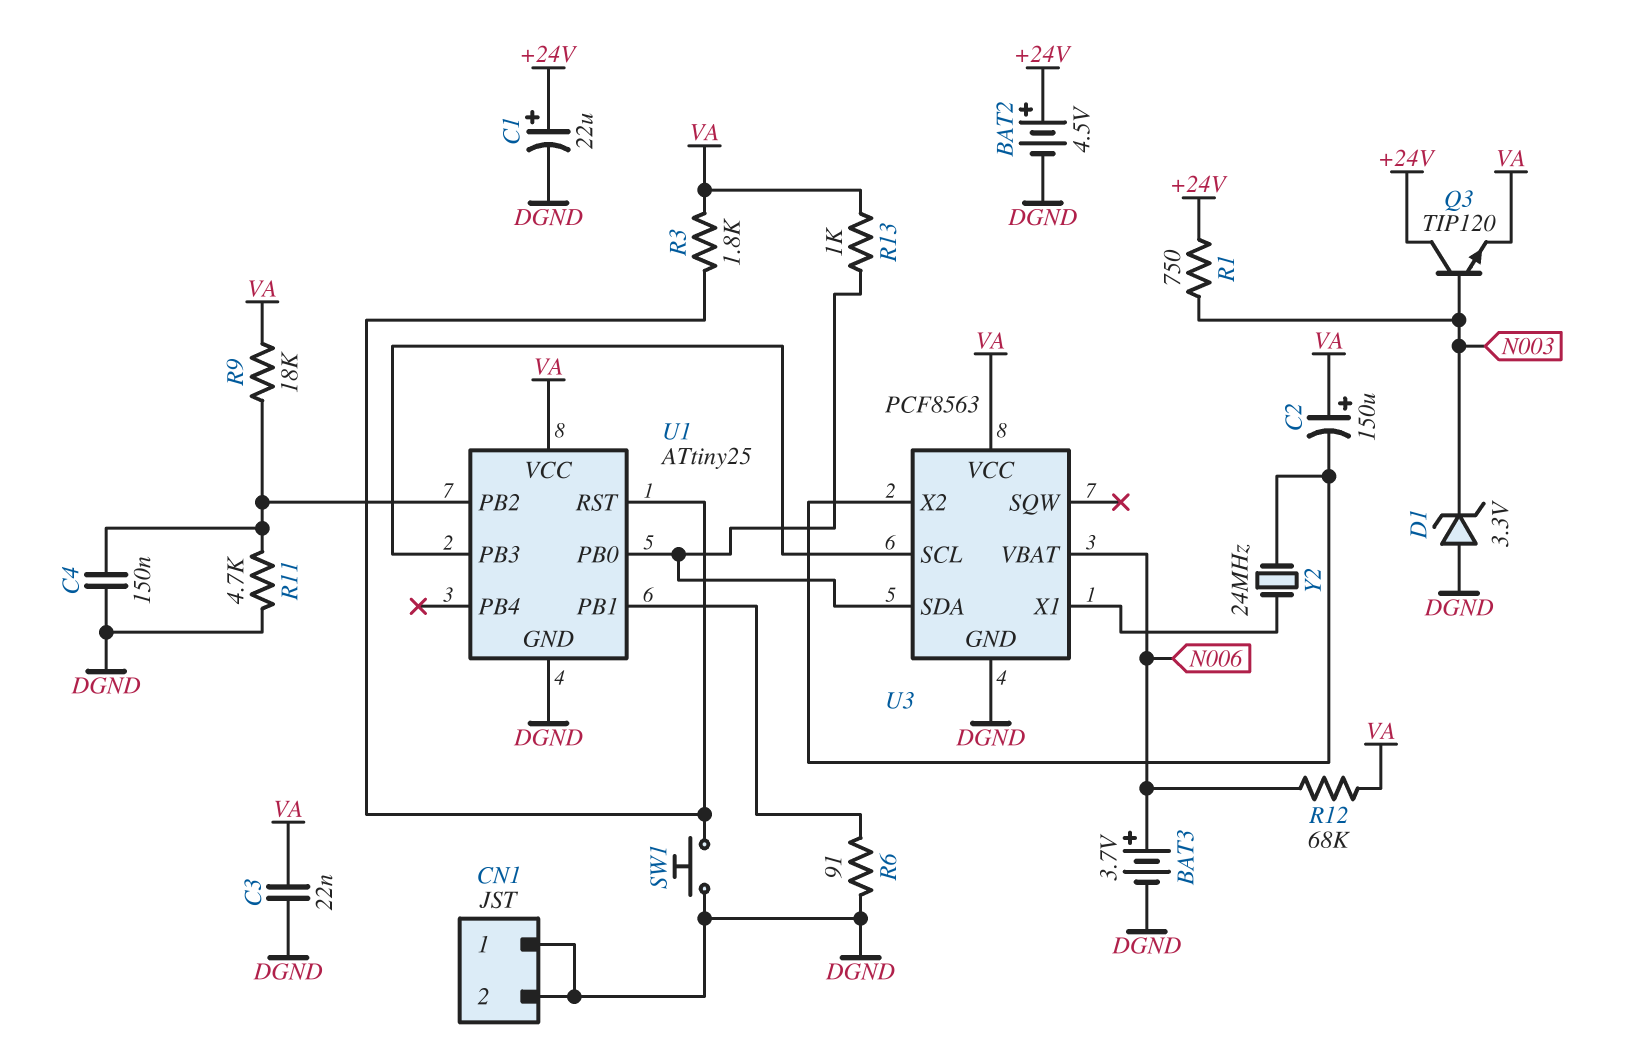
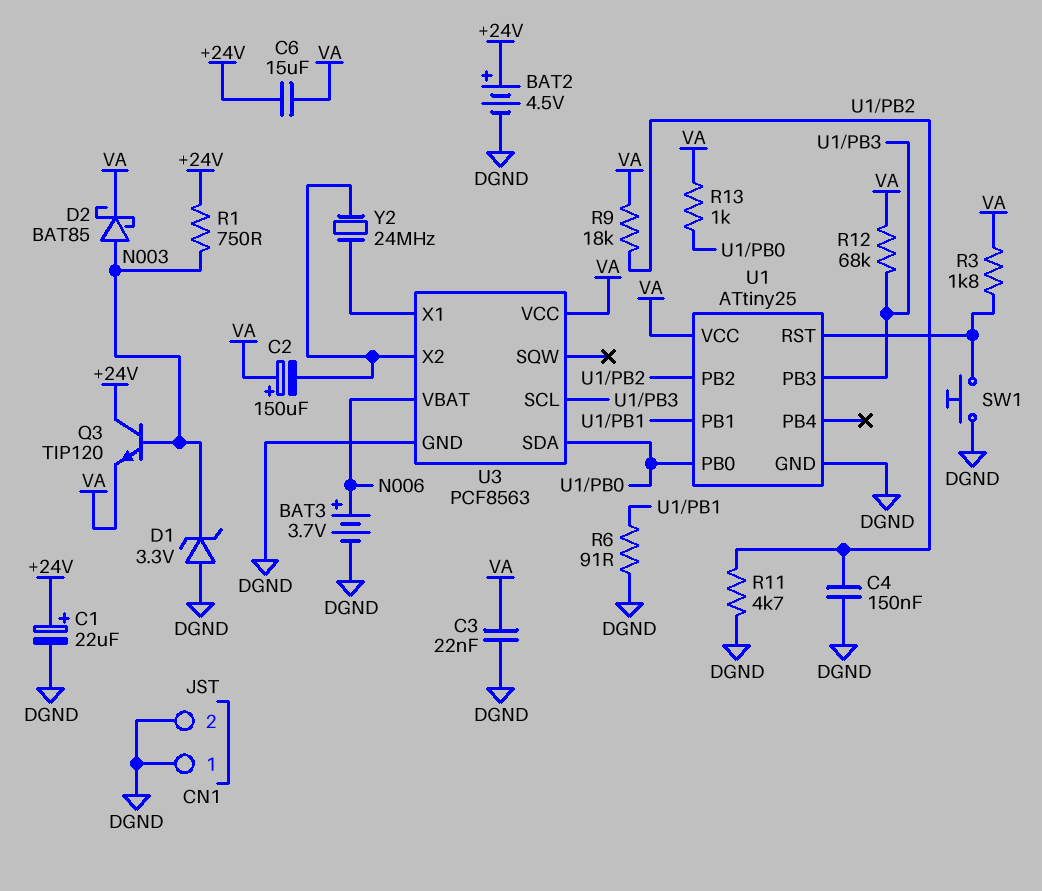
C6: none -> 15uF (+24V, VA)
D2: none -> schottky BAT85 (A N003, K VA)
R12: 68k (N006, VA) -> 68k (U1/PB3, VA)

